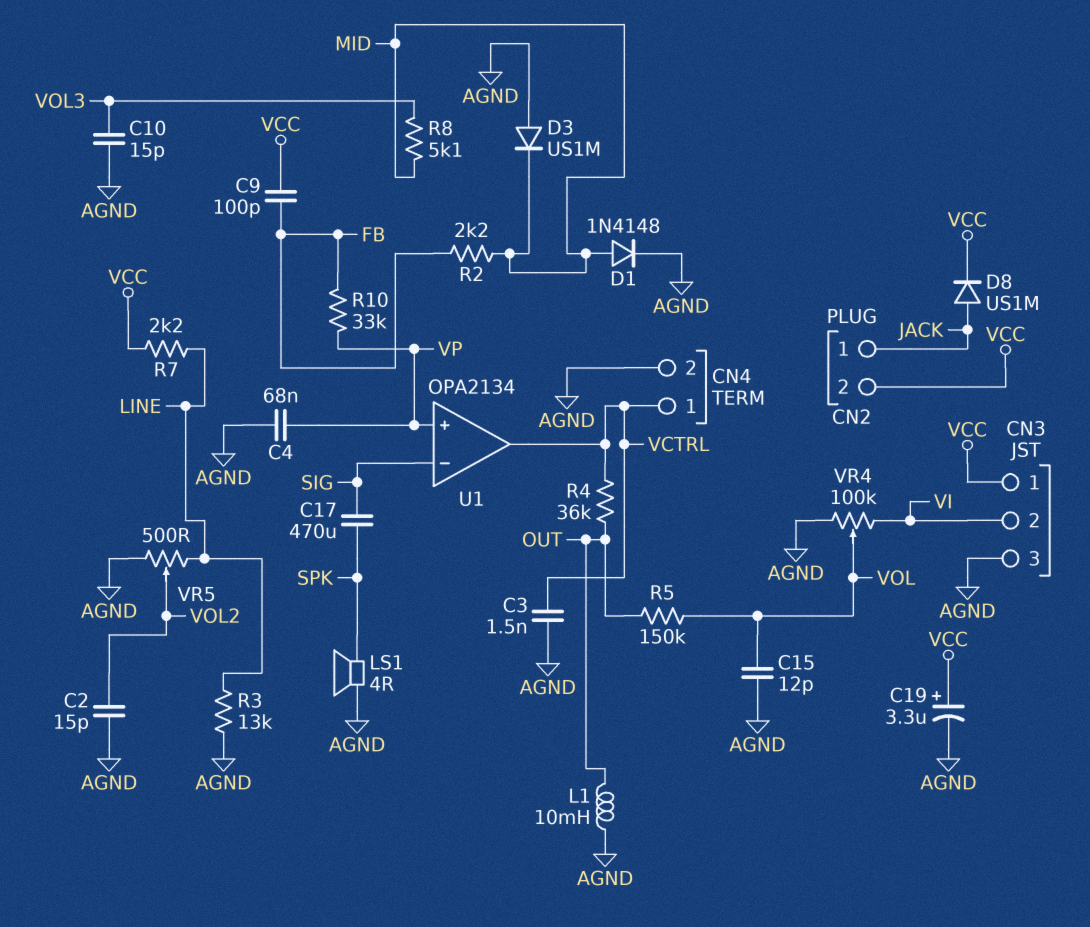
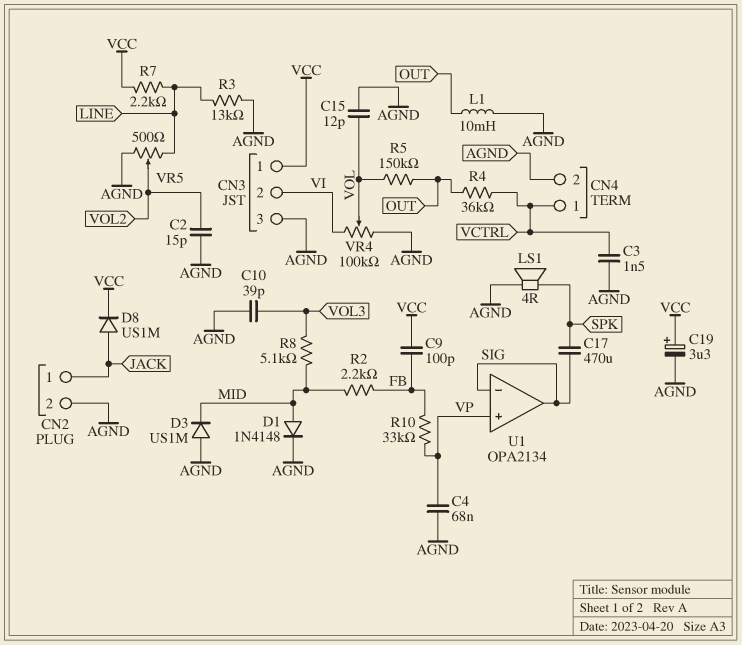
C10: 15pF (AGND, VOL3) -> 39pF (AGND, VOL3)
CN2 pin 2: VCC -> AGND
U1 pin out: VCTRL -> SIG

